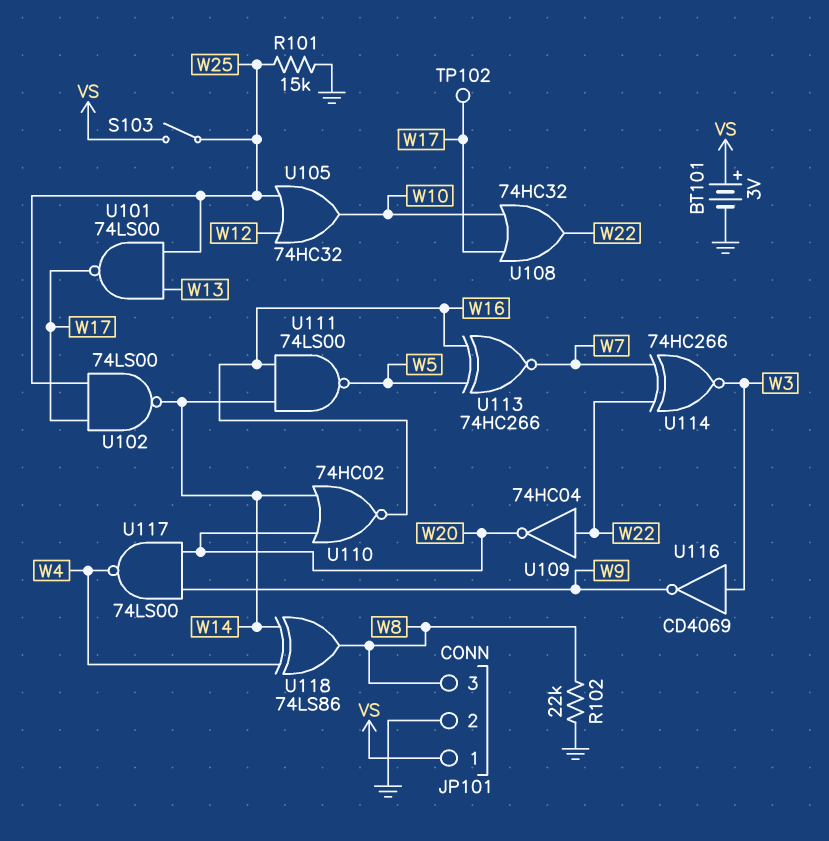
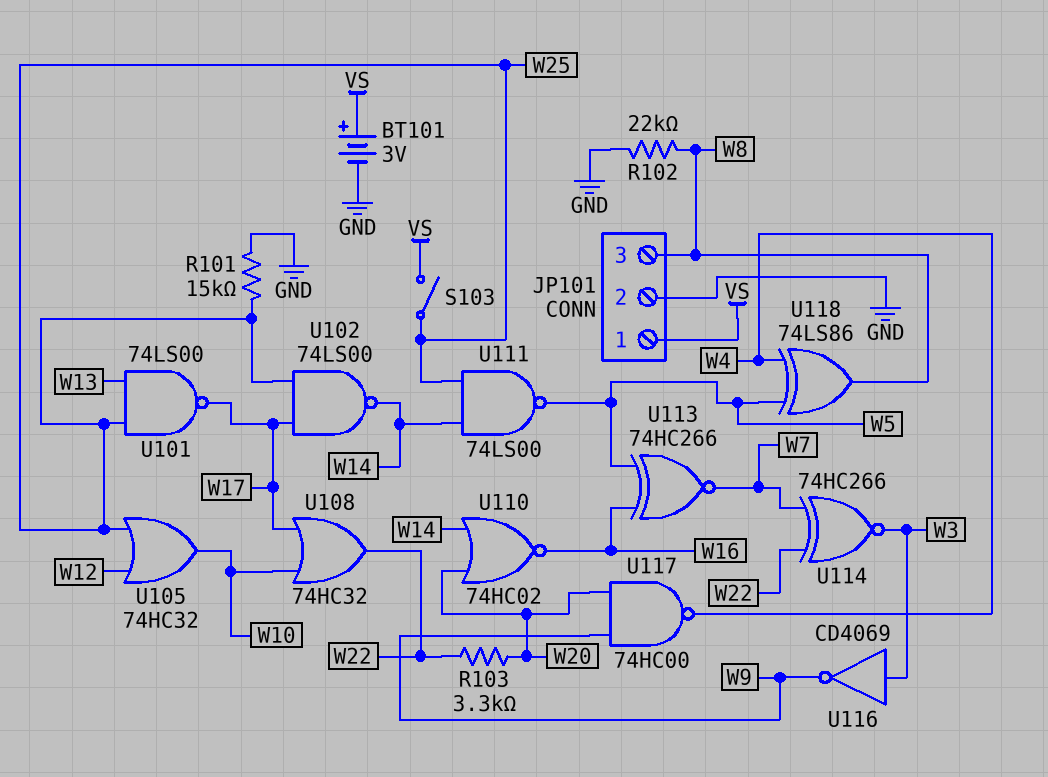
R103: none -> 3.3k (W20, W22)
TP102: test point (W17) -> none
U109: NOT 74HC04 (in W22, out W20) -> none
U111: NAND 74LS00 (in W14, in W16, out W5) -> NAND 74LS00 (in W14, in W25, out W5)
U117: NAND 74LS00 (in W9, in W20, out W4) -> NAND 74HC00 (in W9, in W20, out W4)
U118: XOR 74LS86 (in W4, in W14, out W8) -> XOR 74LS86 (in W4, in W5, out W8)

